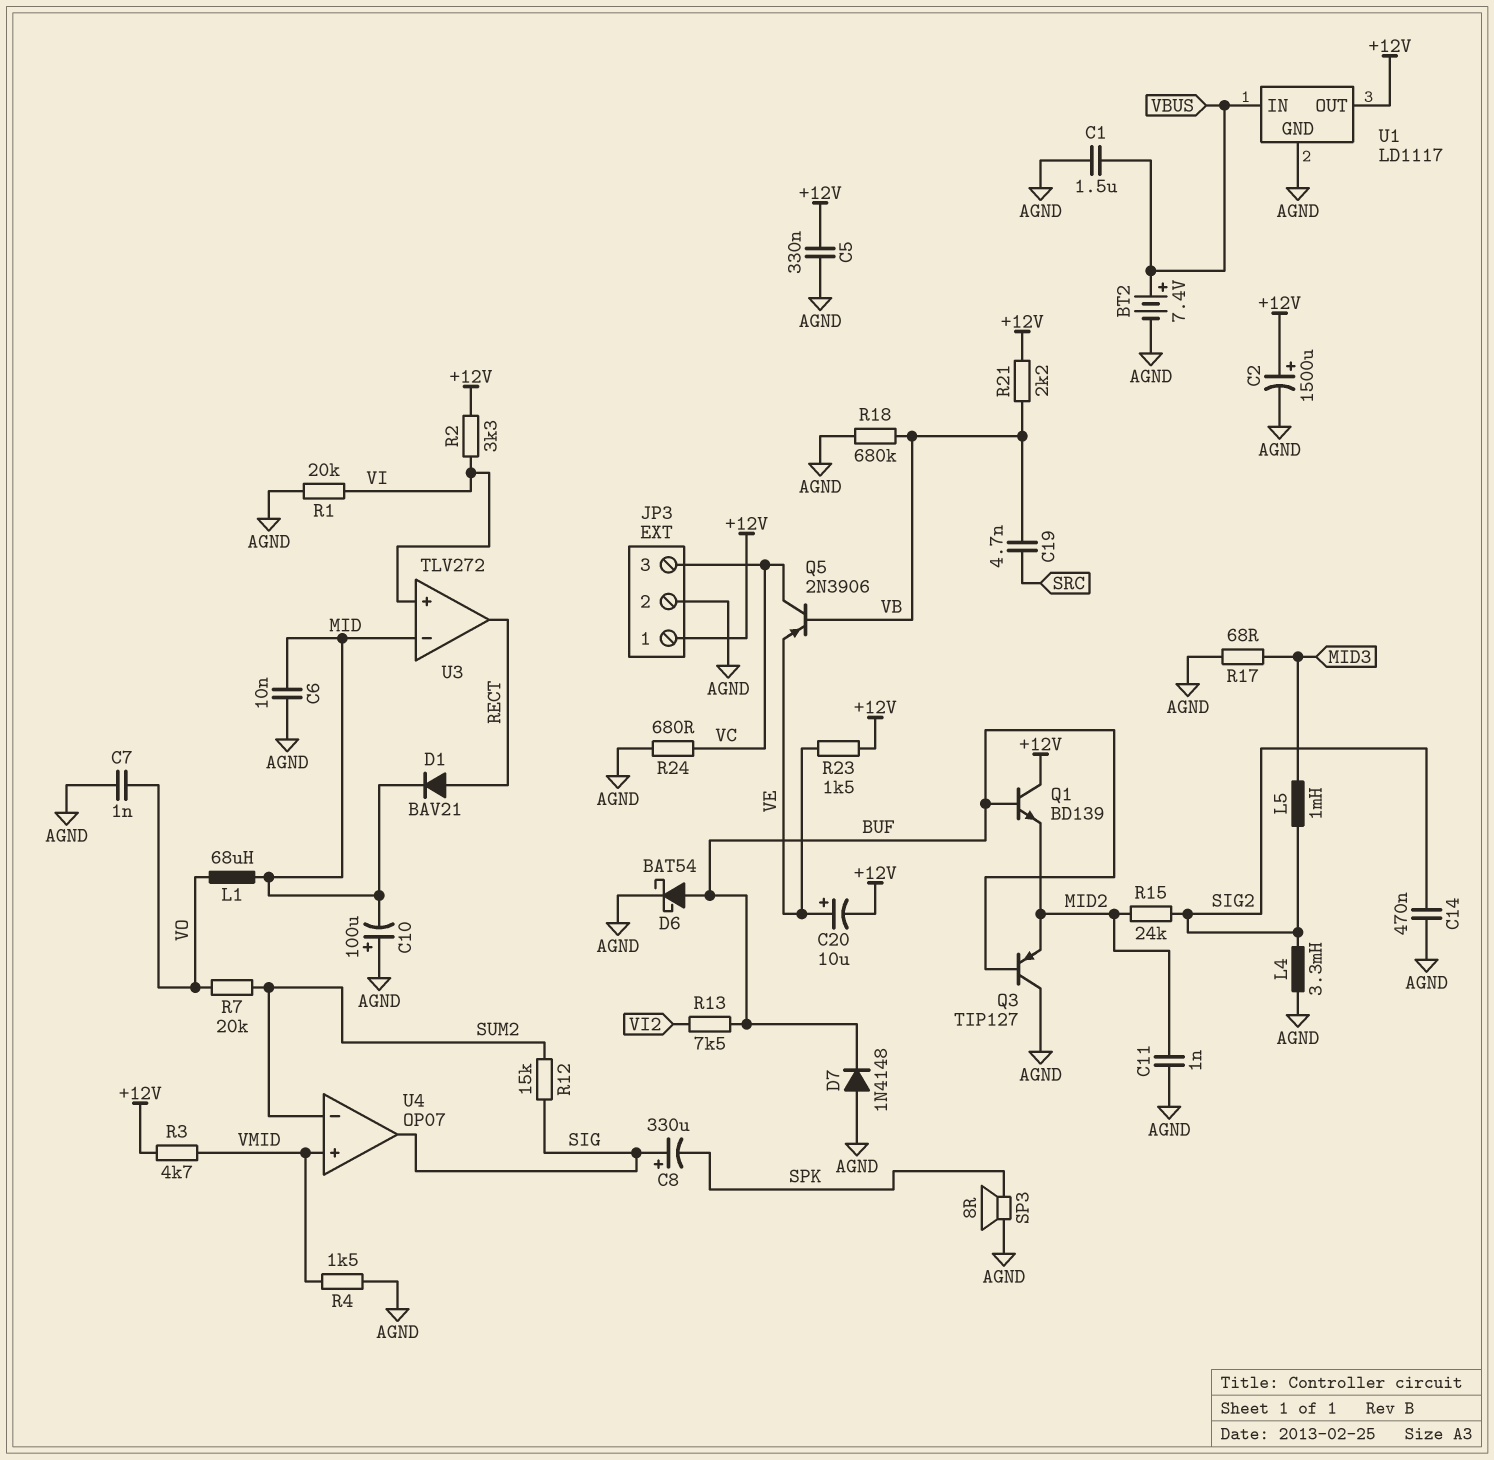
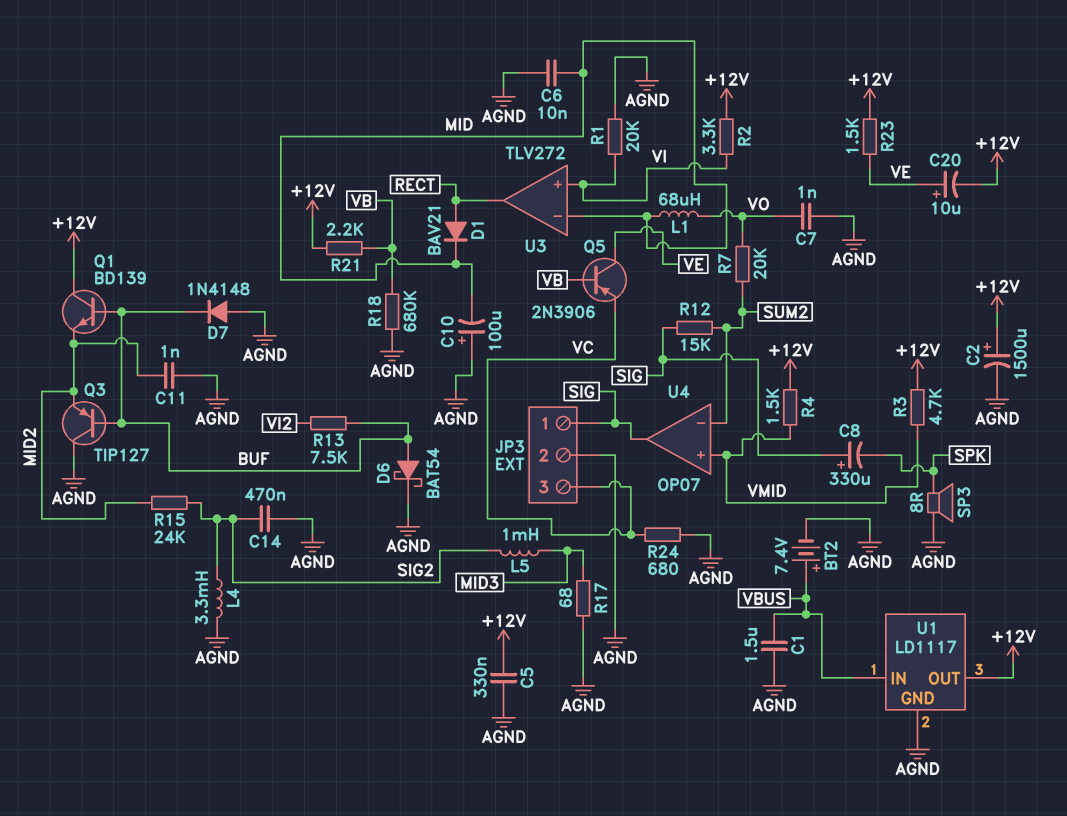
C19: 4.7nF (SRC, VB) -> none
JP3 pin 1: +12V -> SIG
Q5: PNP 2N3906 (B VB, C VC, E VE) -> PNP 2N3906 (B VB, C VE, E VC)
R4: 1.5k (AGND, VMID) -> 1.5k (+12V, VMID)

